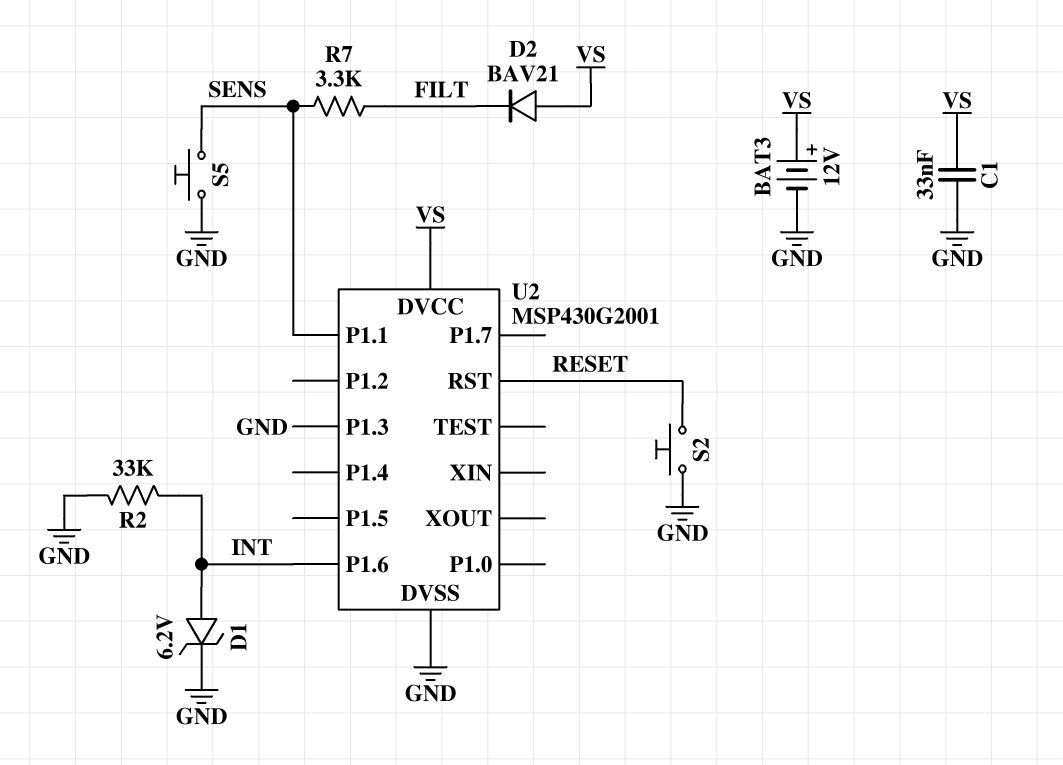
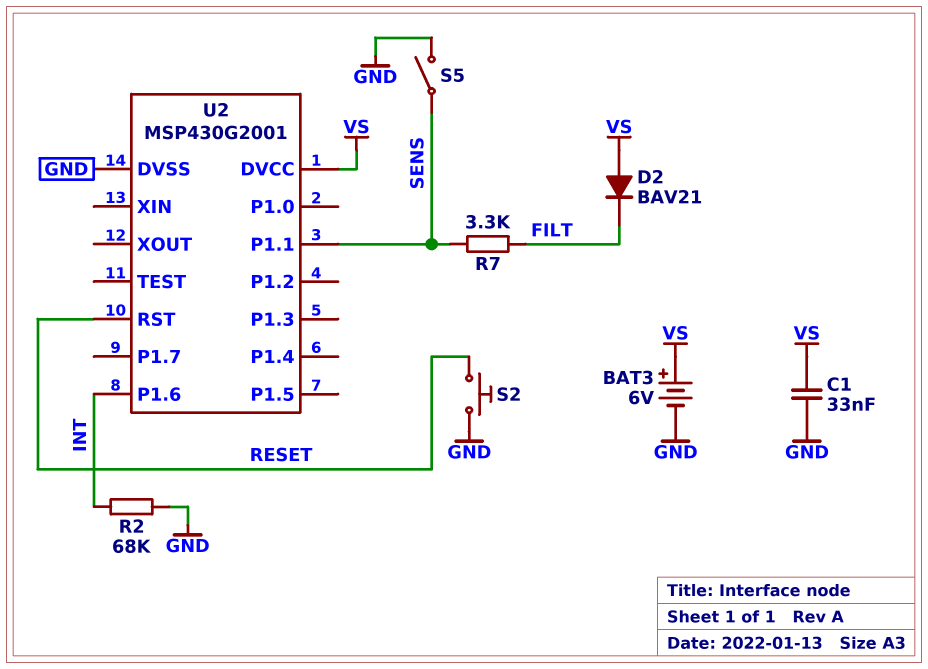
BAT3: 12V (plus VS, minus GND) -> 6V (plus VS, minus GND)
D1: zener 6.2V (A INT, K GND) -> none
R2: 33k (GND, INT) -> 68k (GND, INT)
S5: button (GND, SENS) -> switch (GND, SENS)
U2 pin P1.3: GND -> none

